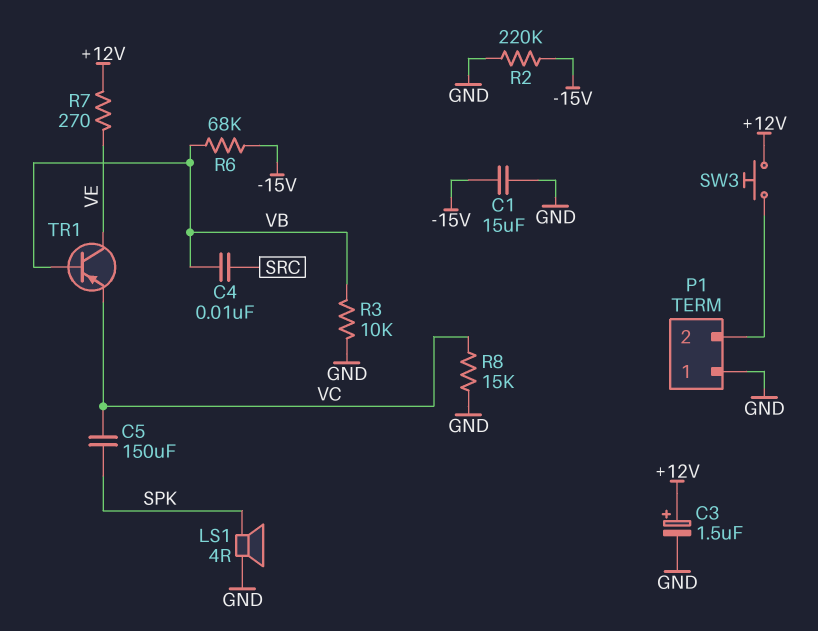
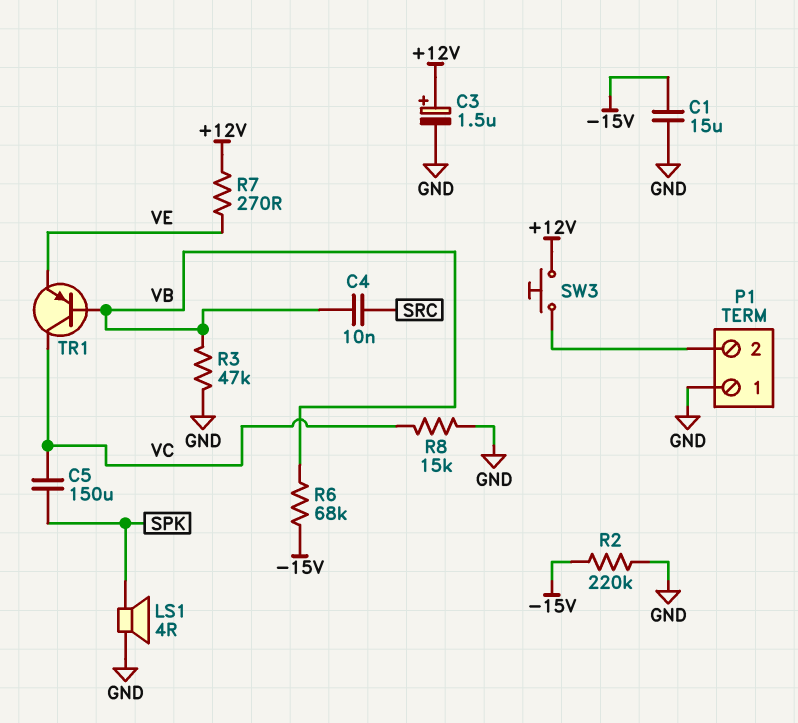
R3: 10k (GND, VB) -> 47k (GND, VB)
TR1: PNP (B VB, C VE, E VC) -> PNP (B VB, C VC, E VE)

